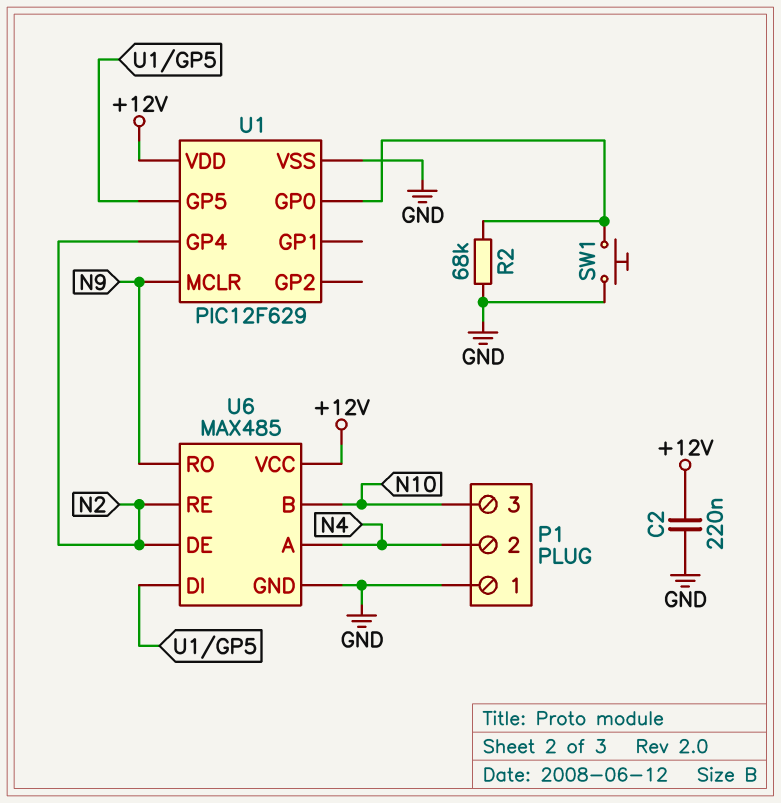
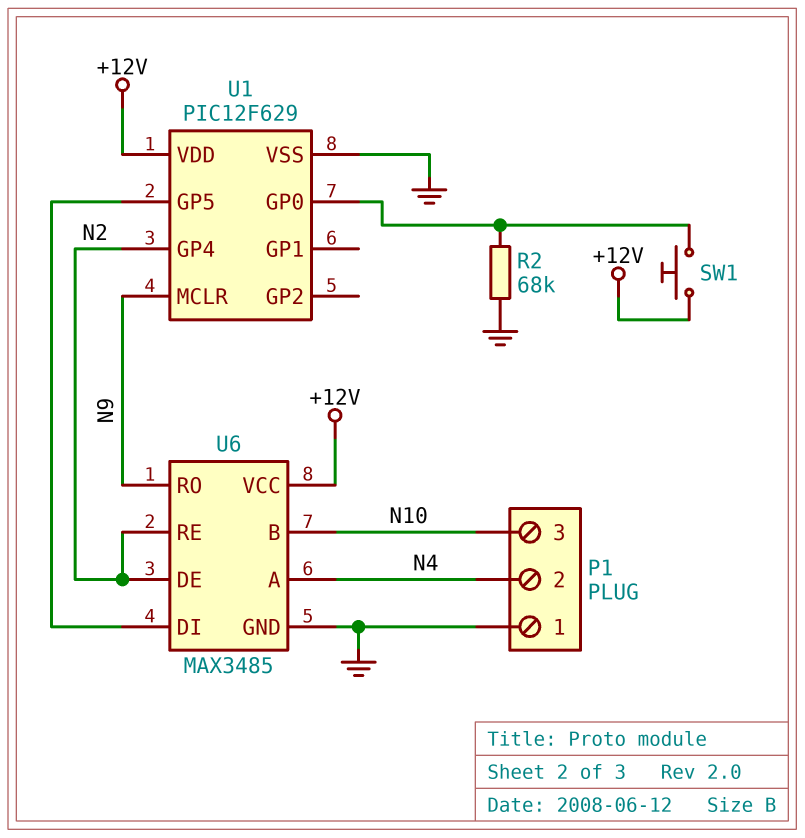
C2: 220nF (+12V, GND) -> none
SW1: button (GND, U1/GP0) -> button (+12V, U1/GP0)
U6: MAX485 -> MAX3485

